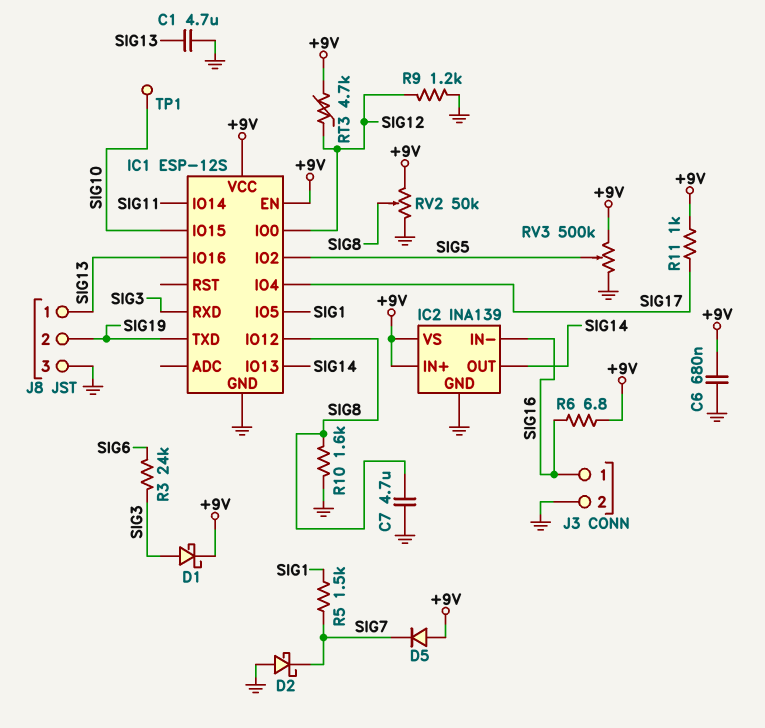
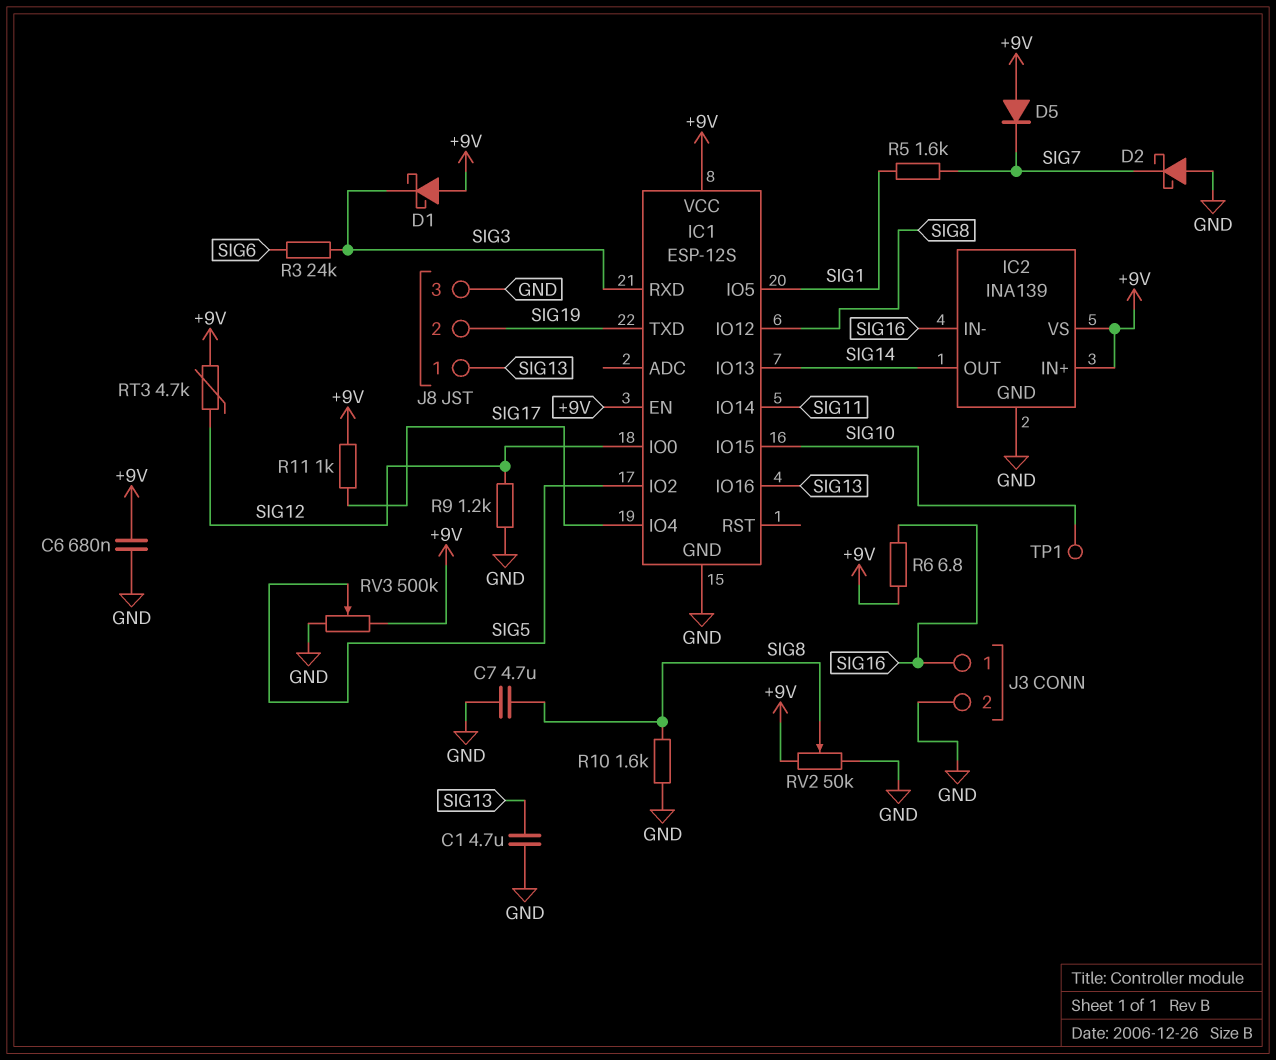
D1: schottky (A SIG3, K +9V) -> schottky (A +9V, K SIG3)
R5: 1.5k (SIG1, SIG7) -> 1.6k (SIG1, SIG7)

